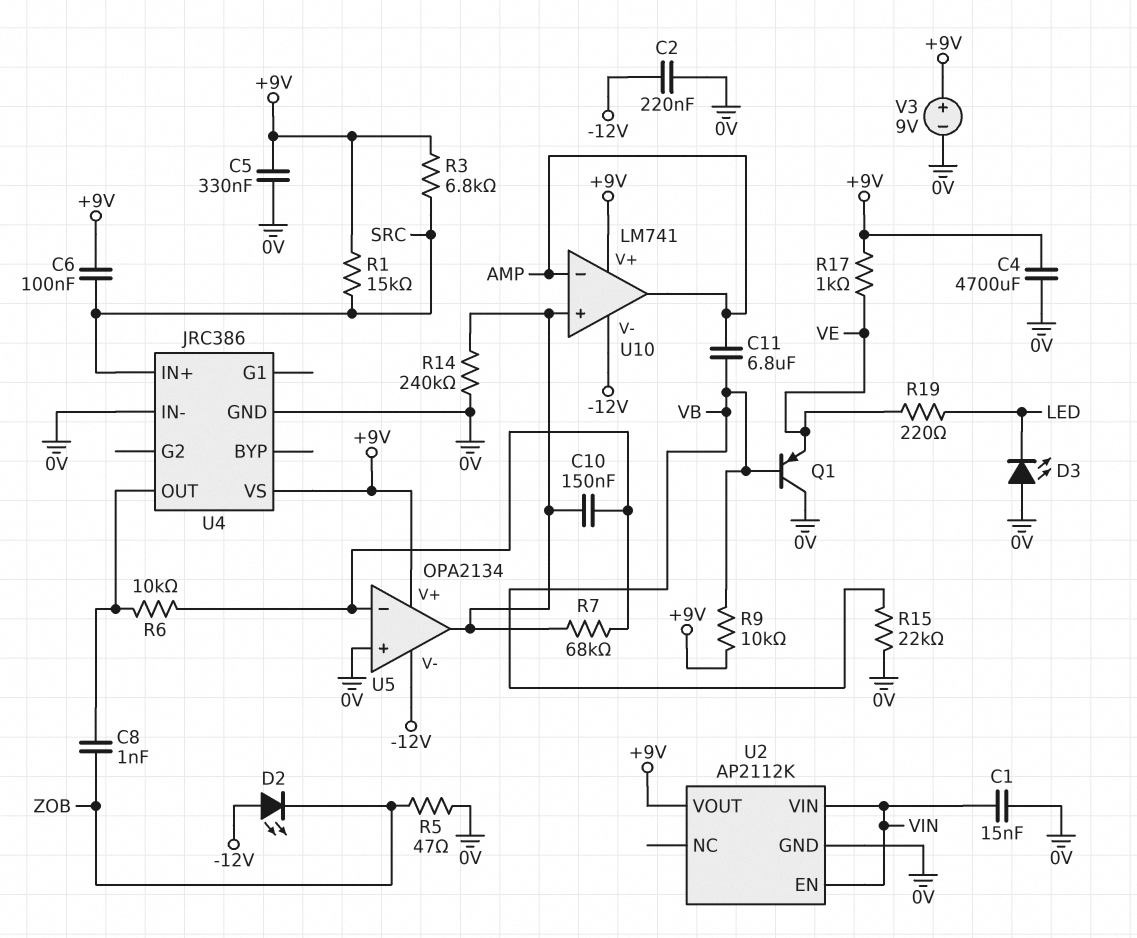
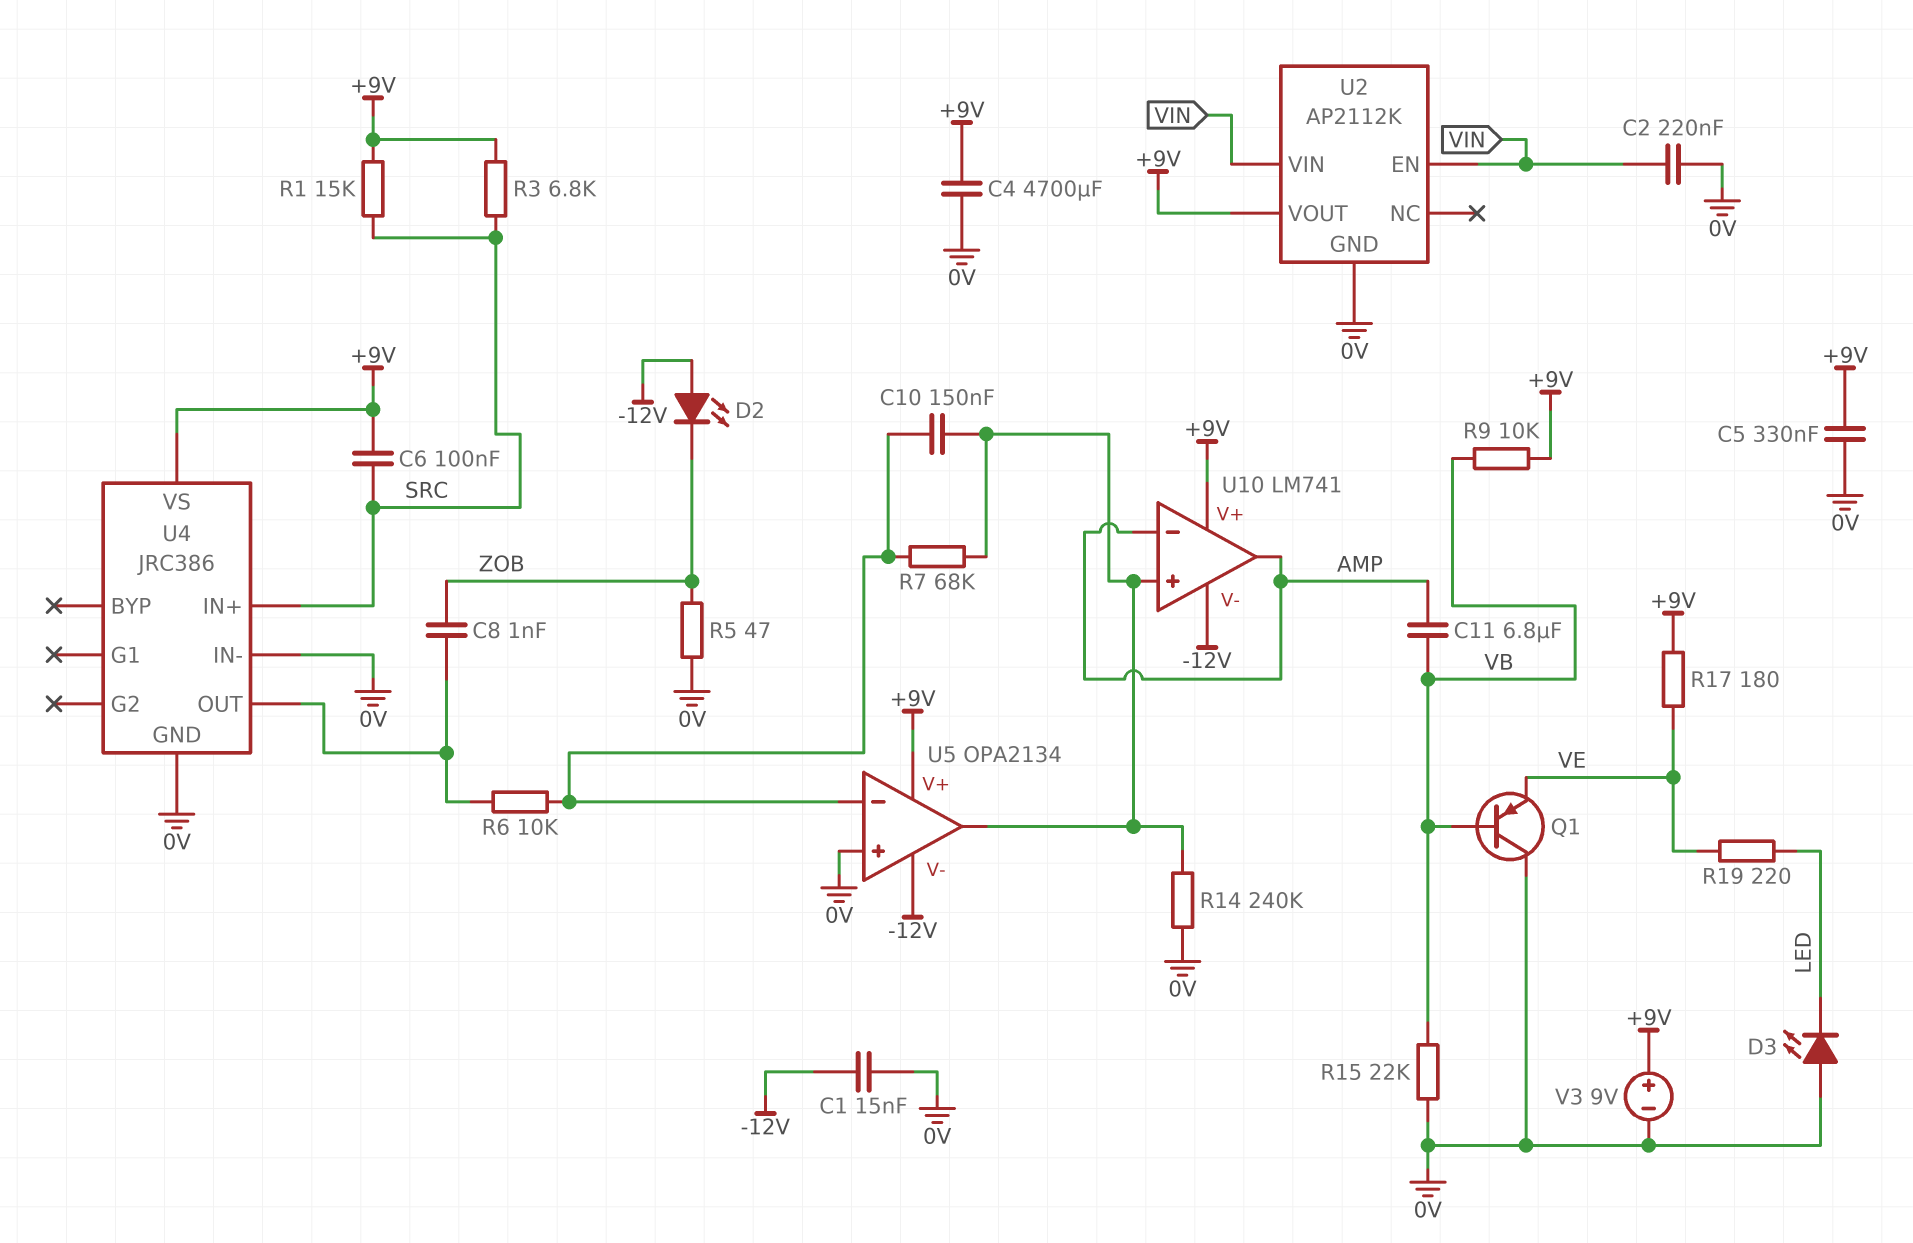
C1: 15nF (0V, VIN) -> 15nF (-12V, 0V)
C2: 220nF (-12V, 0V) -> 220nF (0V, VIN)
R17: 1k (+9V, VE) -> 180 (+9V, VE)

